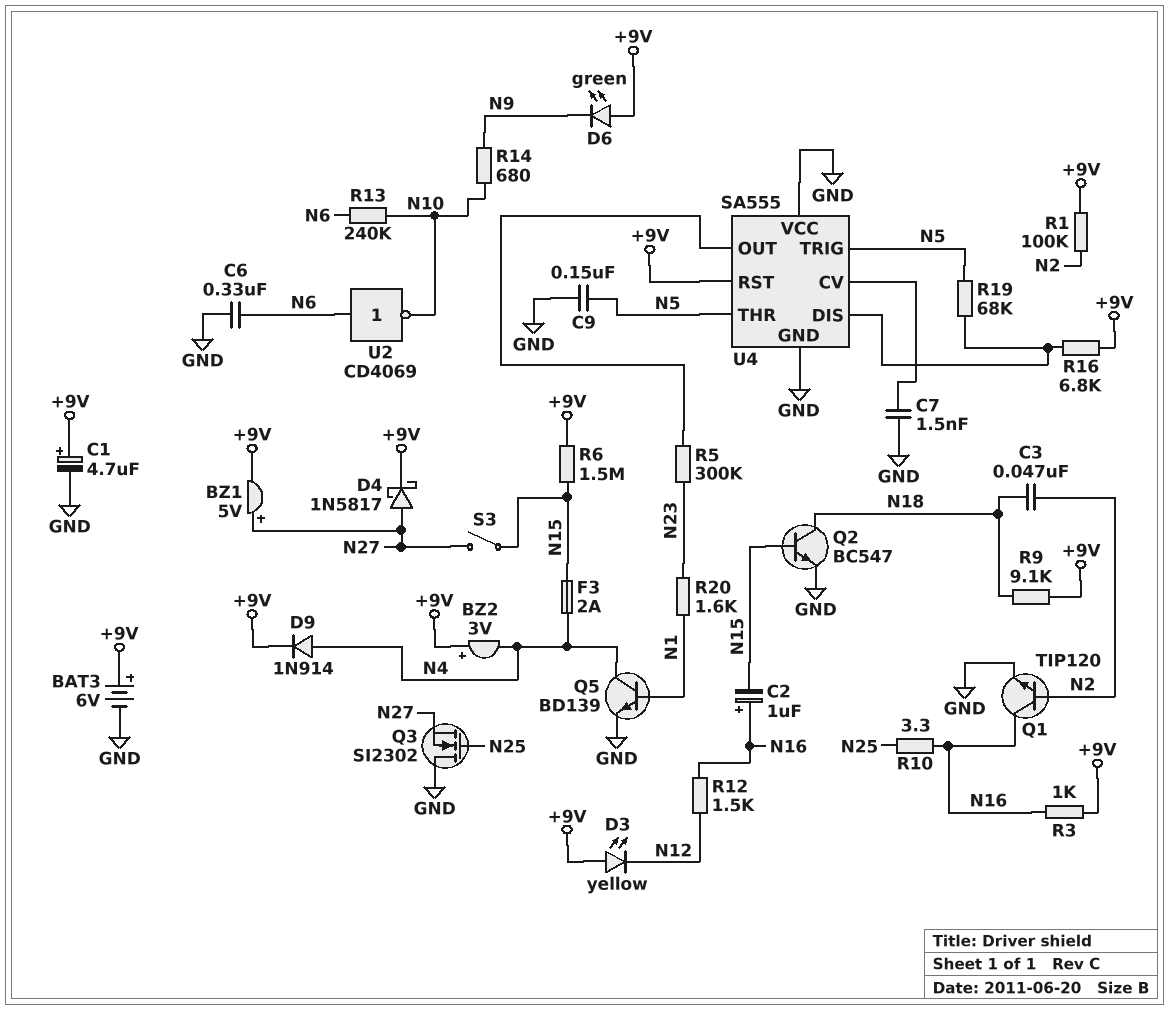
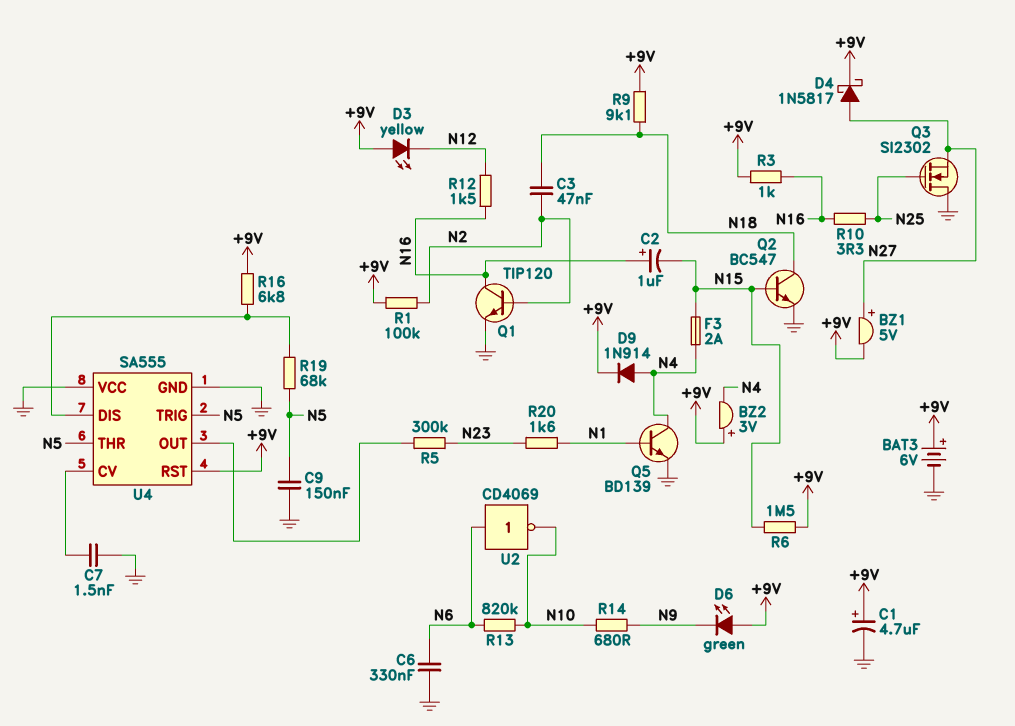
R13: 240k (N6, N10) -> 820k (N6, N10)
S3: switch (N15, N27) -> none

